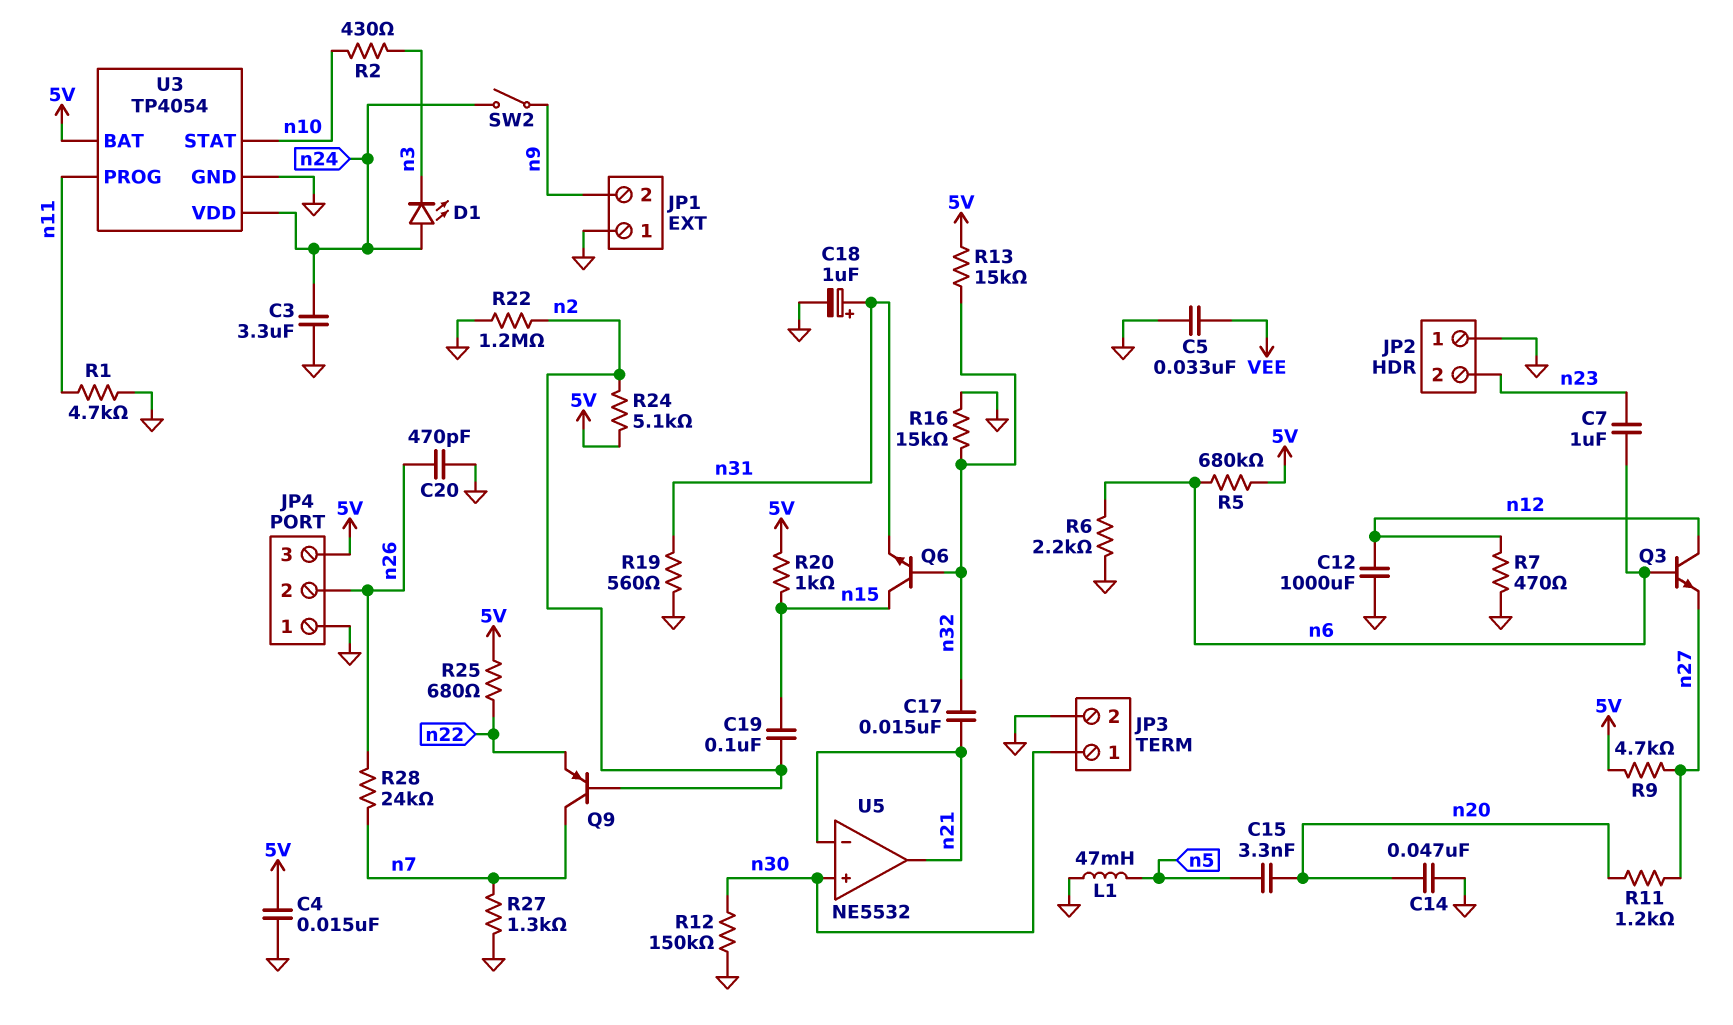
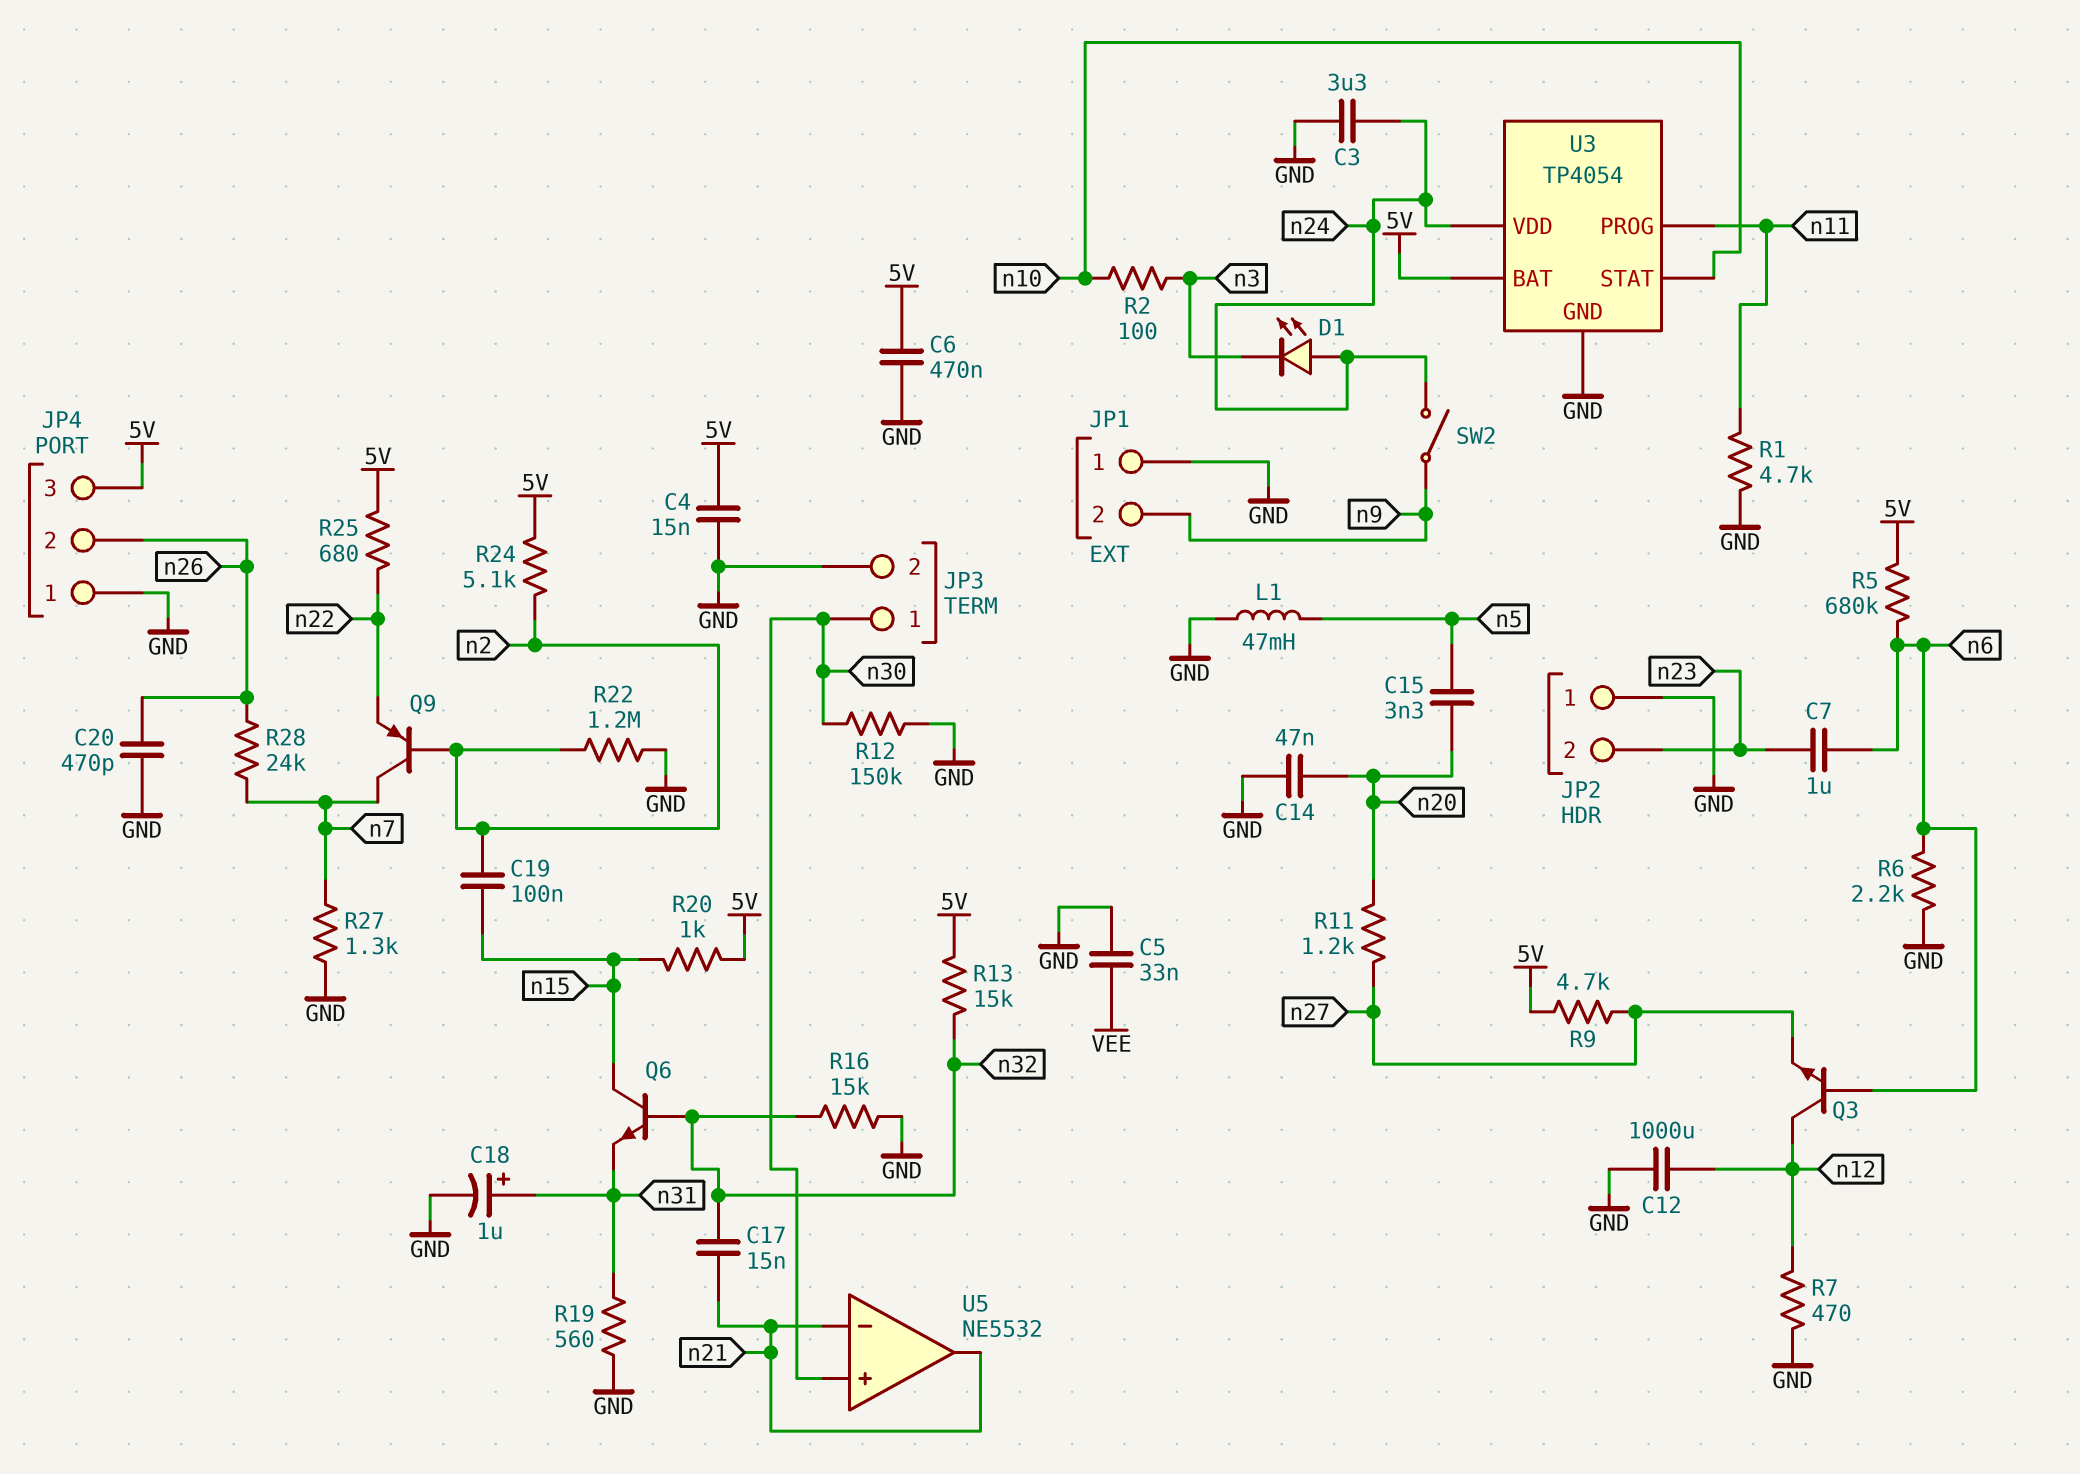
C6: none -> 470nF (5V, GND)
R2: 430 (n3, n10) -> 100 (n3, n10)

